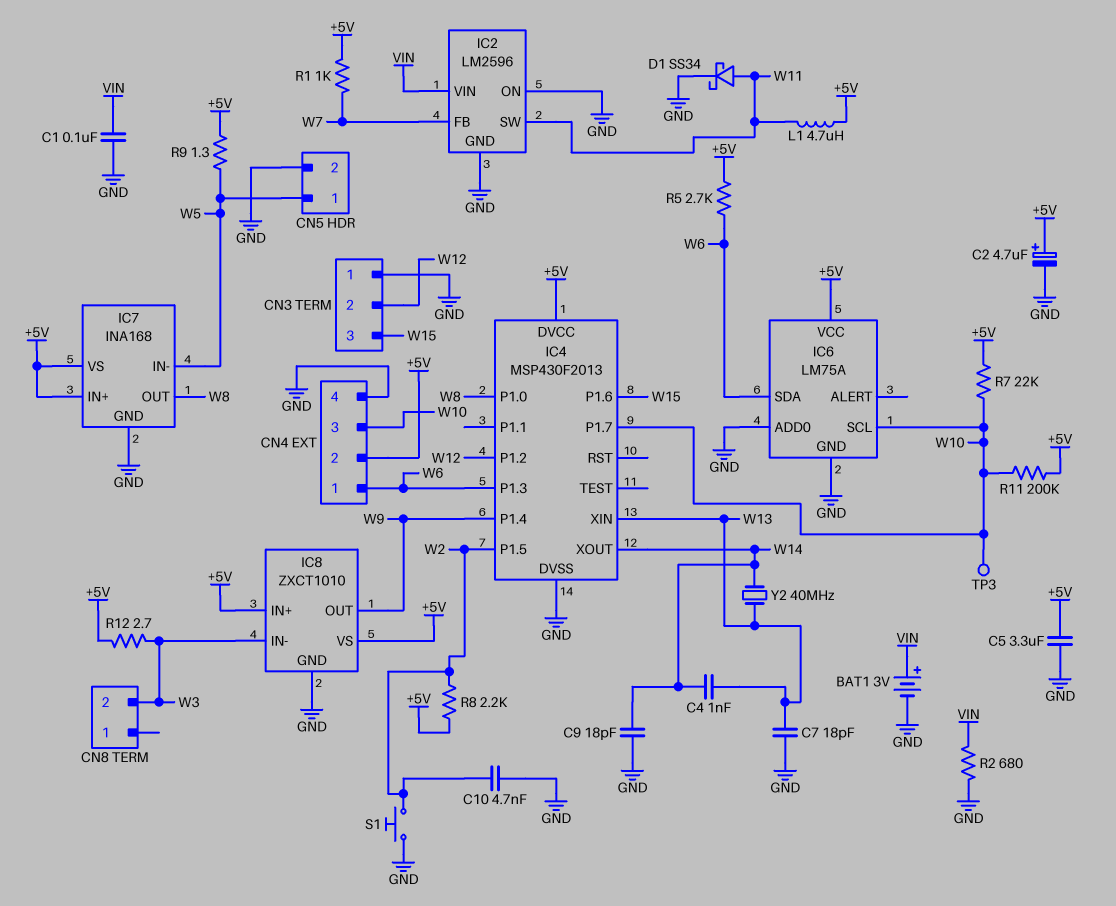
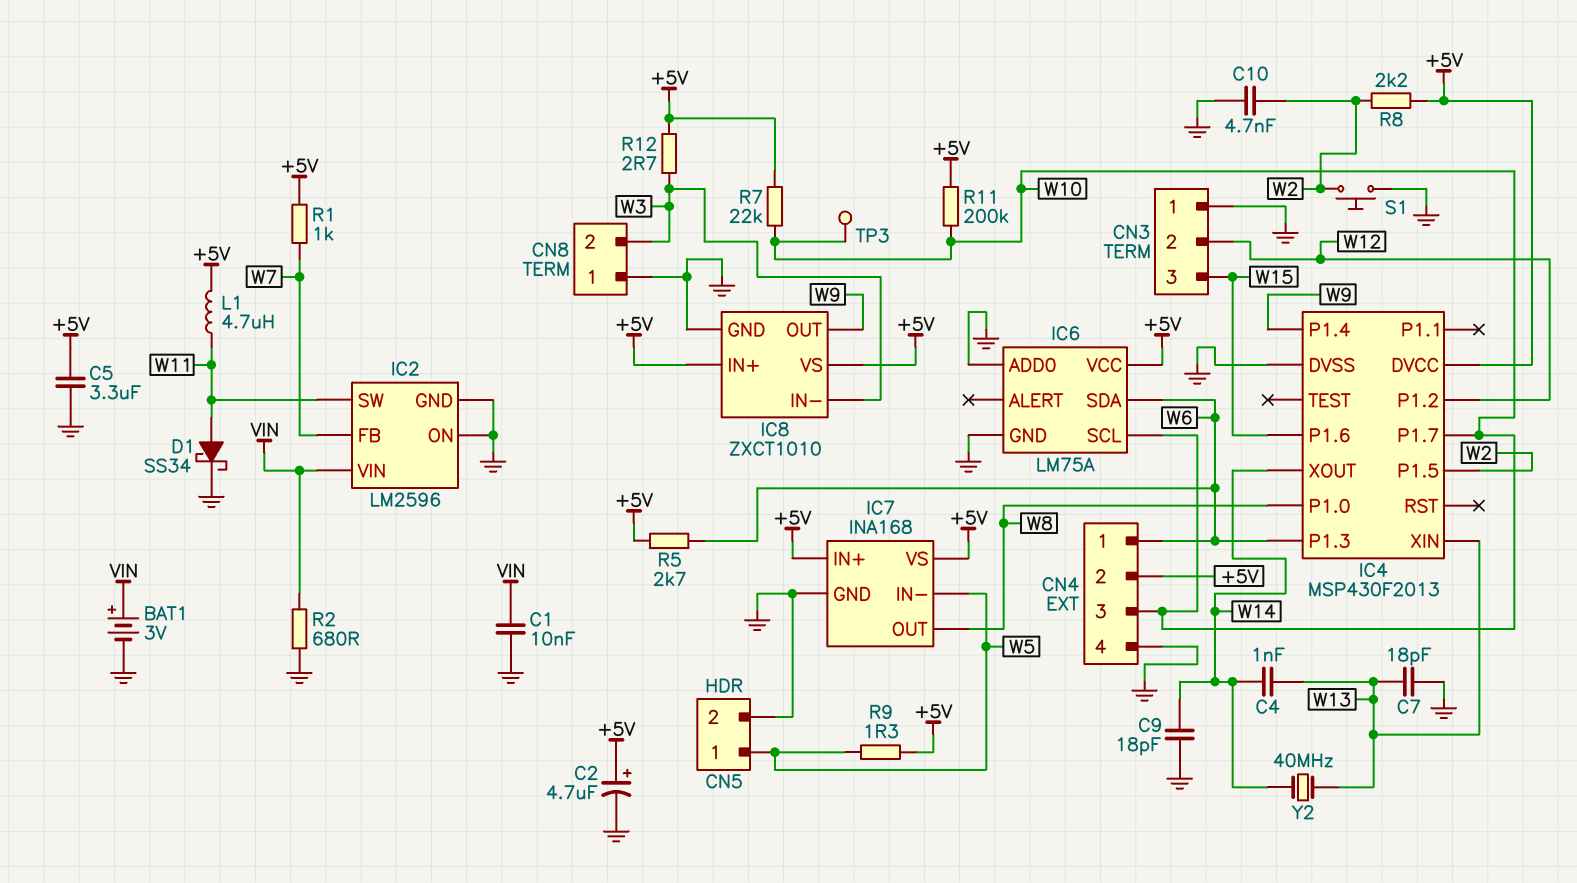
C1: 100nF (GND, VIN) -> 10nF (GND, VIN)
CN8 pin 1: none -> GND

